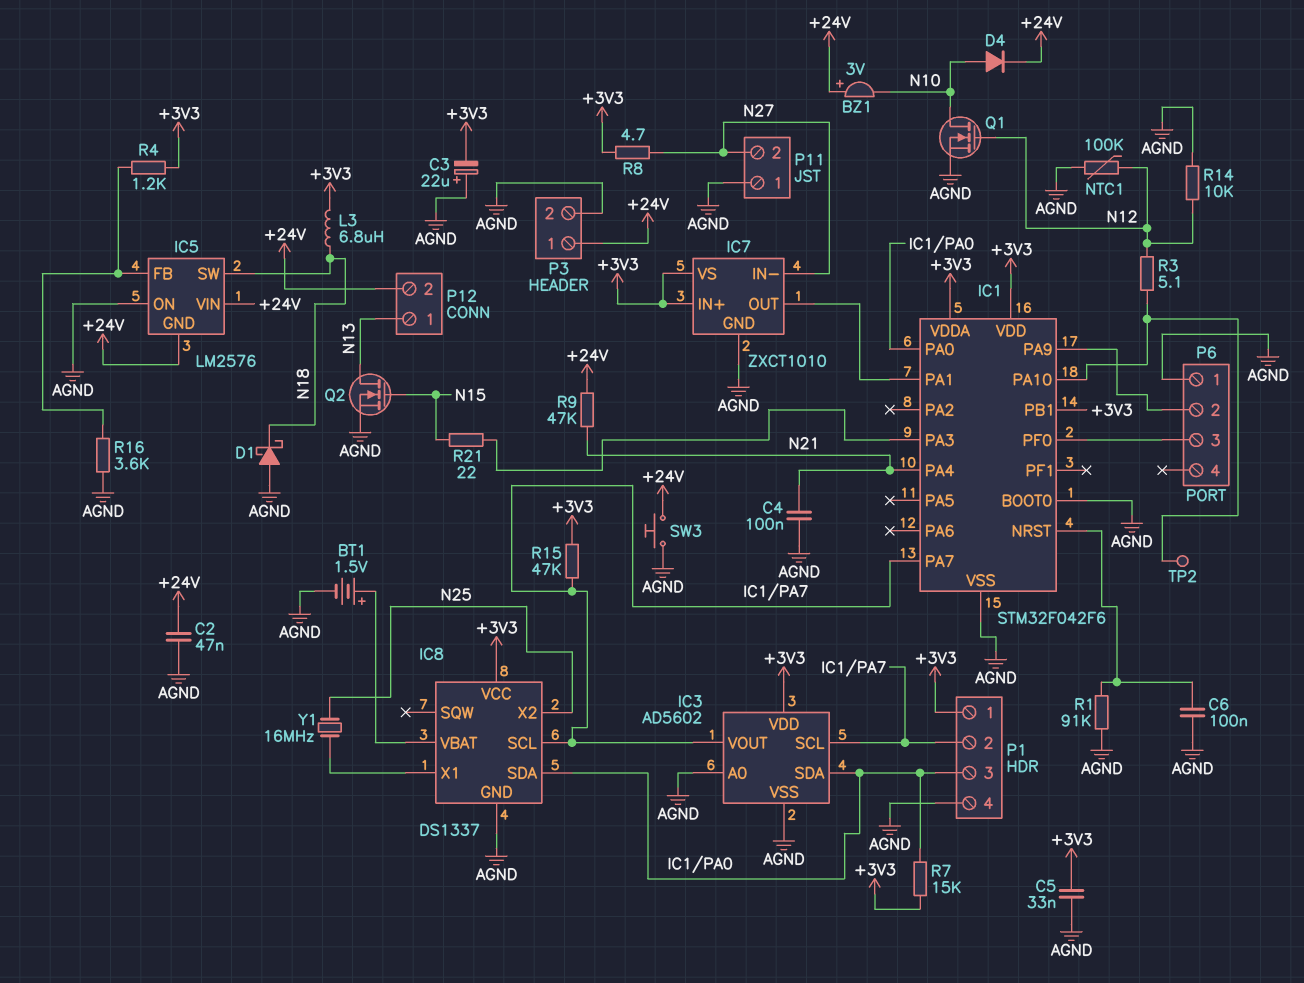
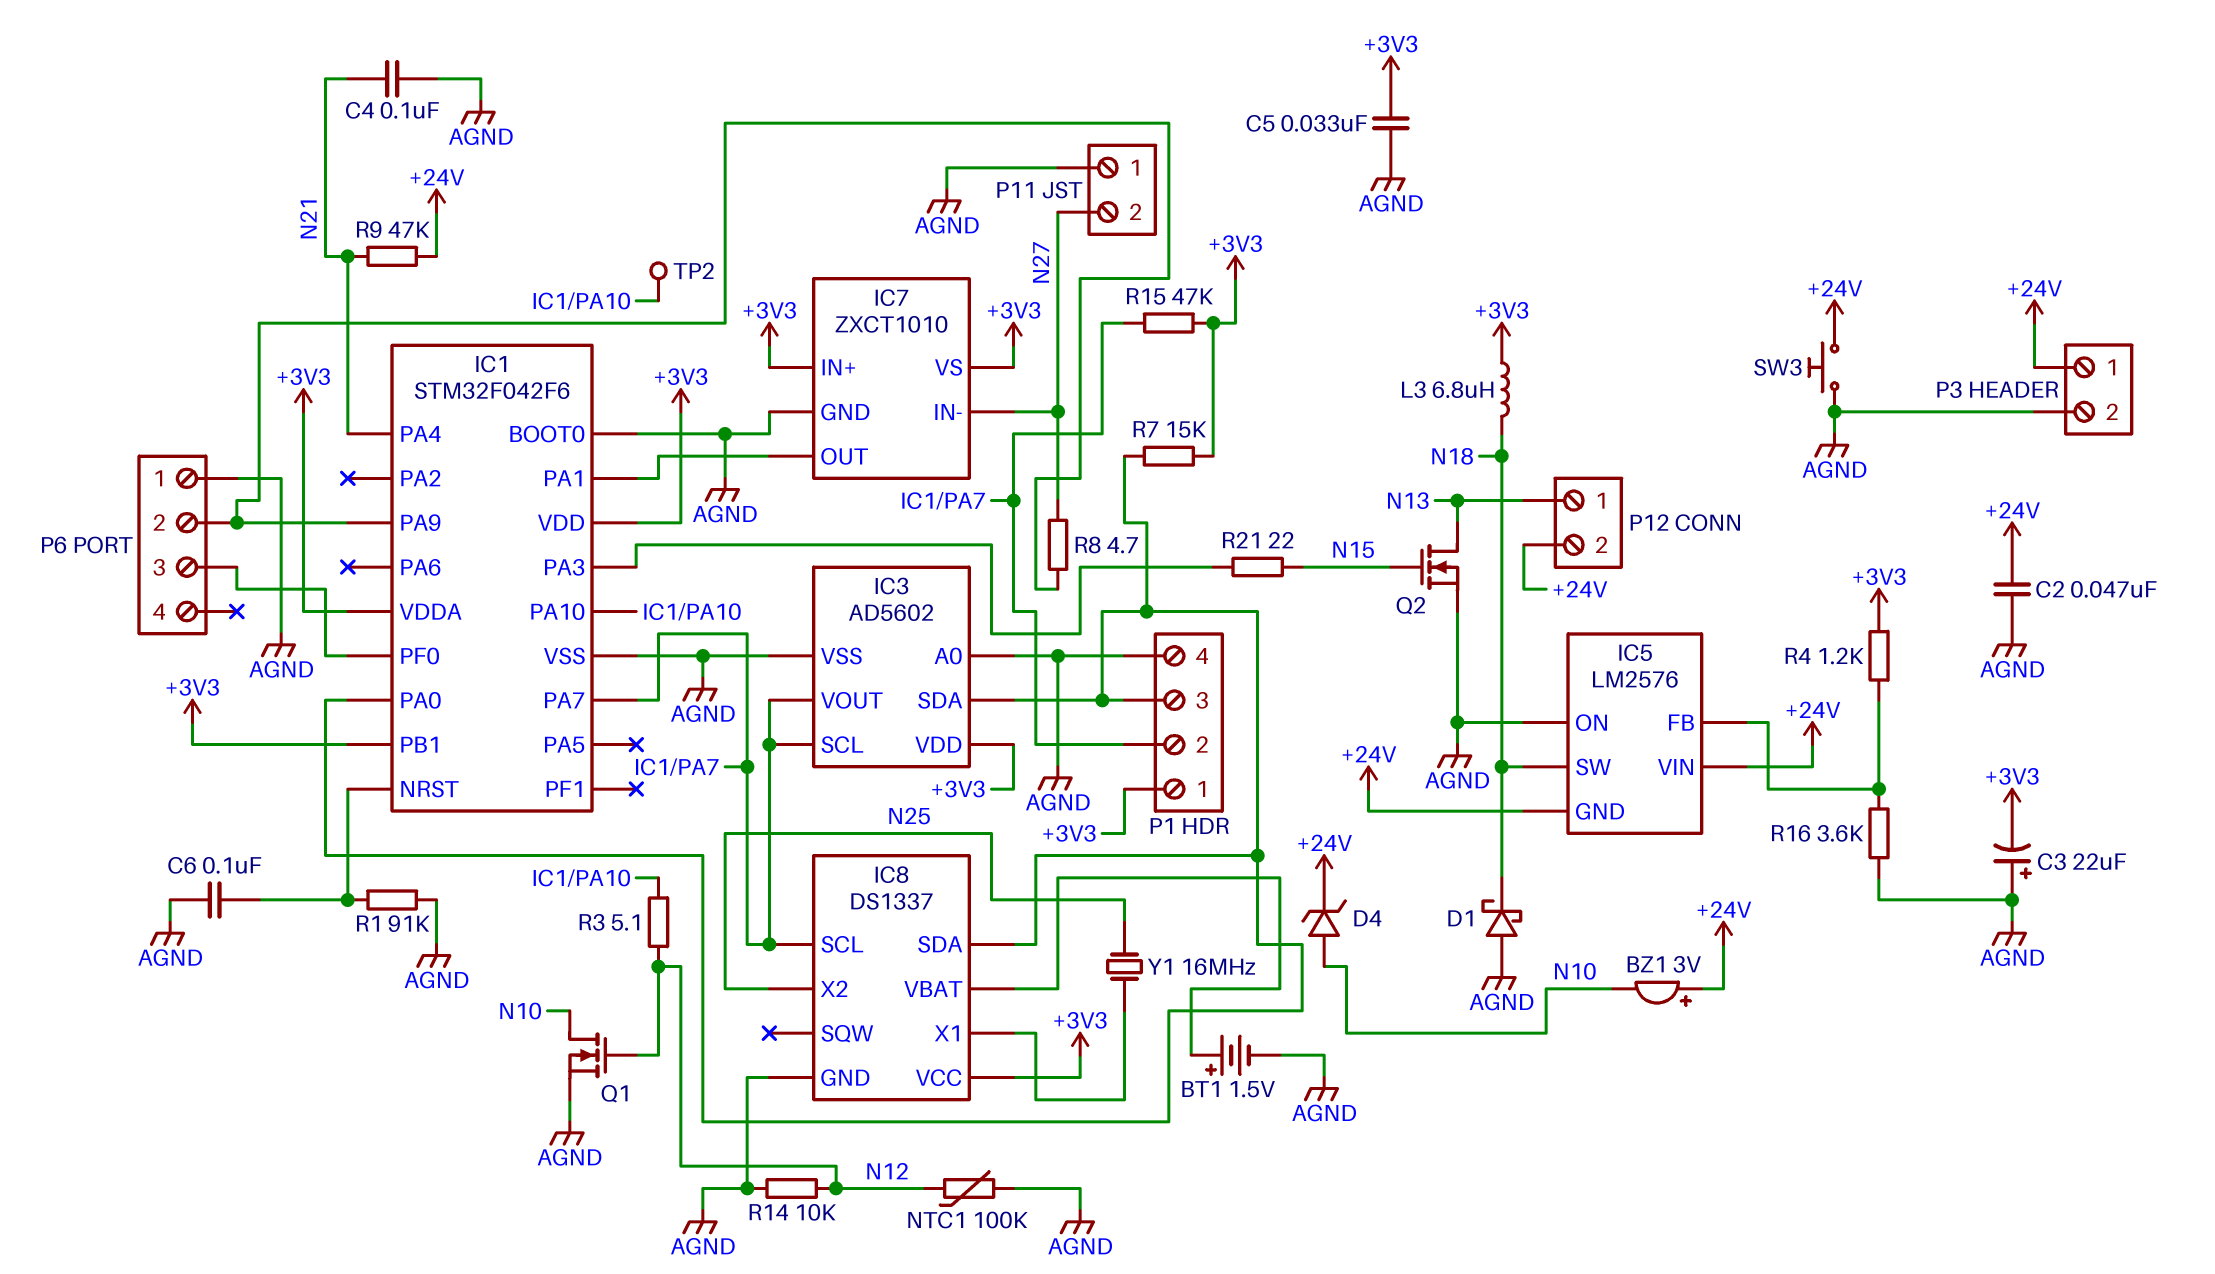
D4: diode (A N10, K +24V) -> zener (A N10, K +24V)
R8: 4.7 (+3V3, N27) -> 4.7 (IC1/PA9, N27)

